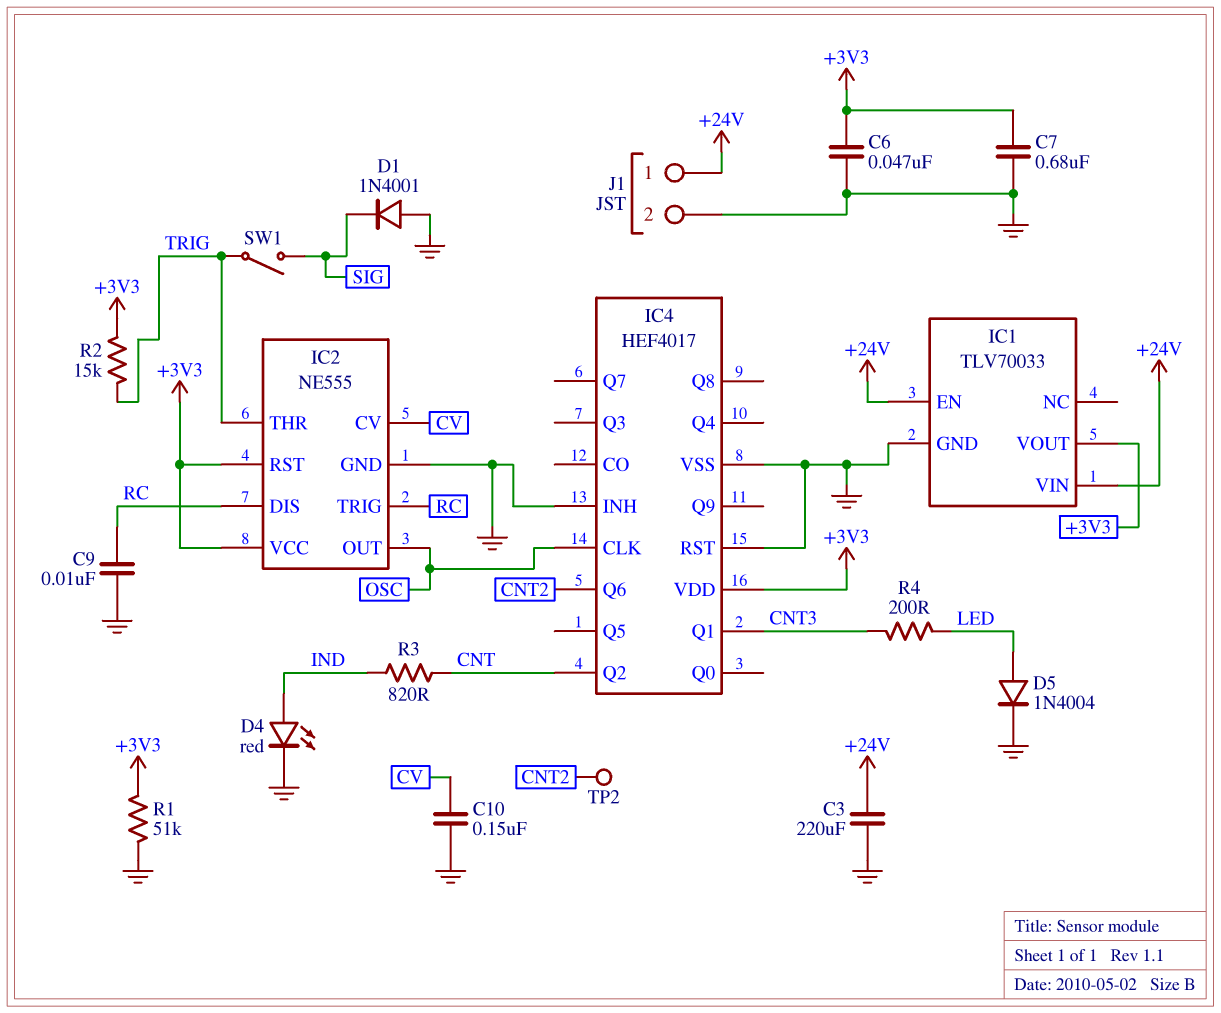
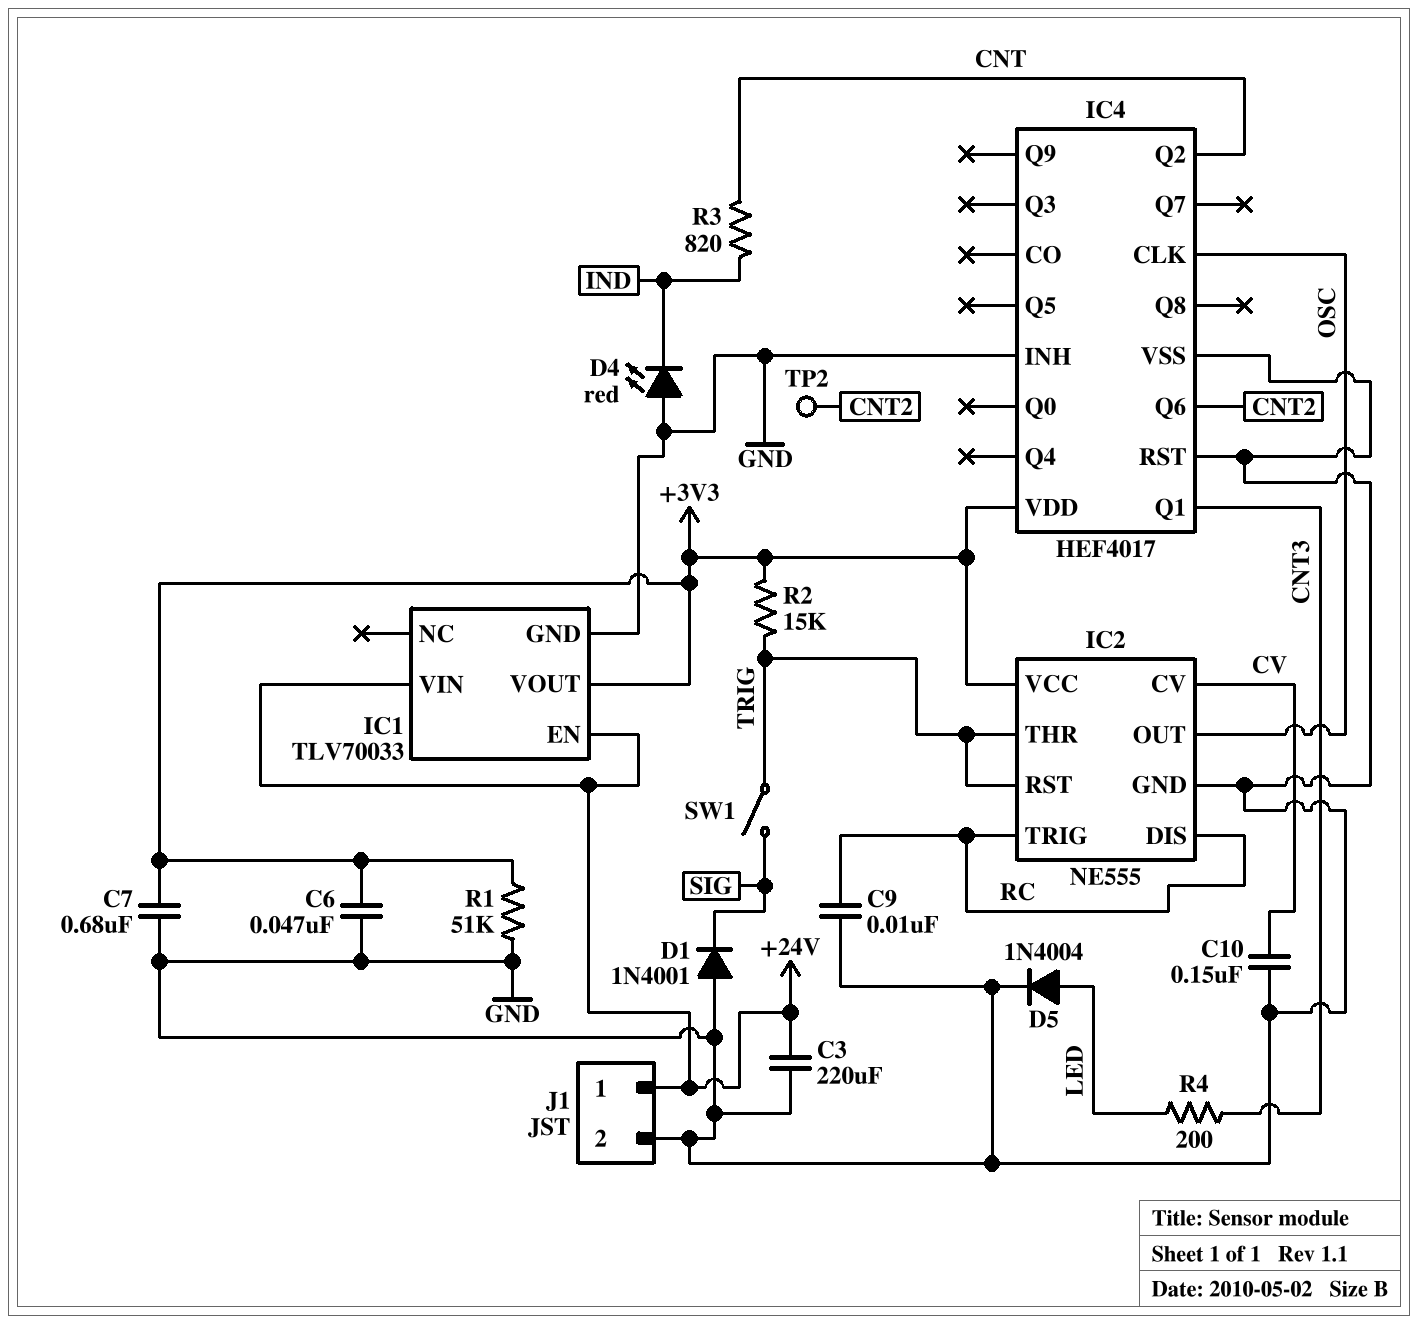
D4: LED red (A IND, K GND) -> LED red (A GND, K IND)
IC2 pin RST: +3V3 -> TRIG

